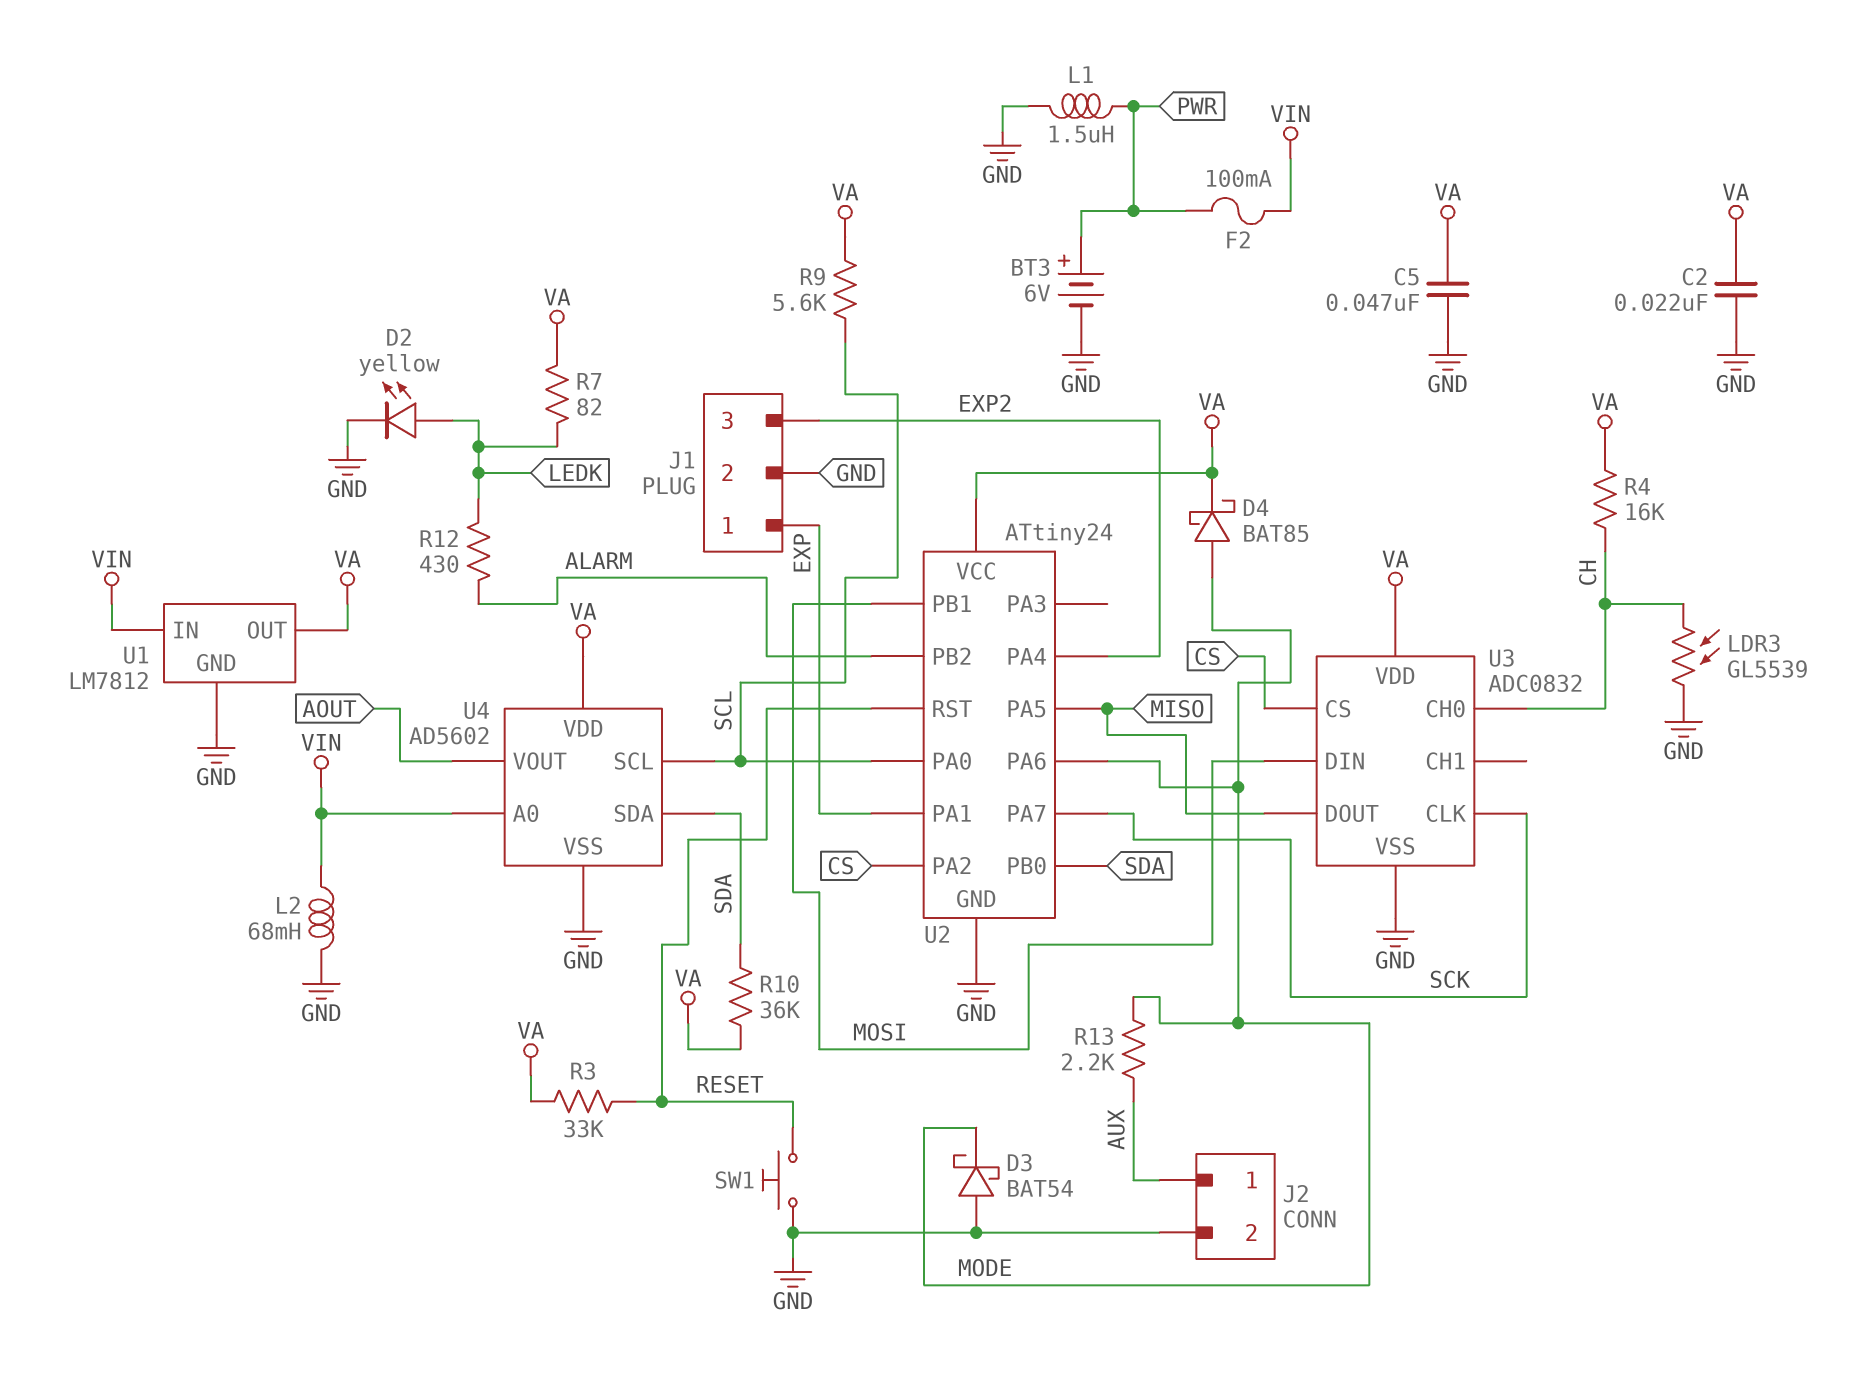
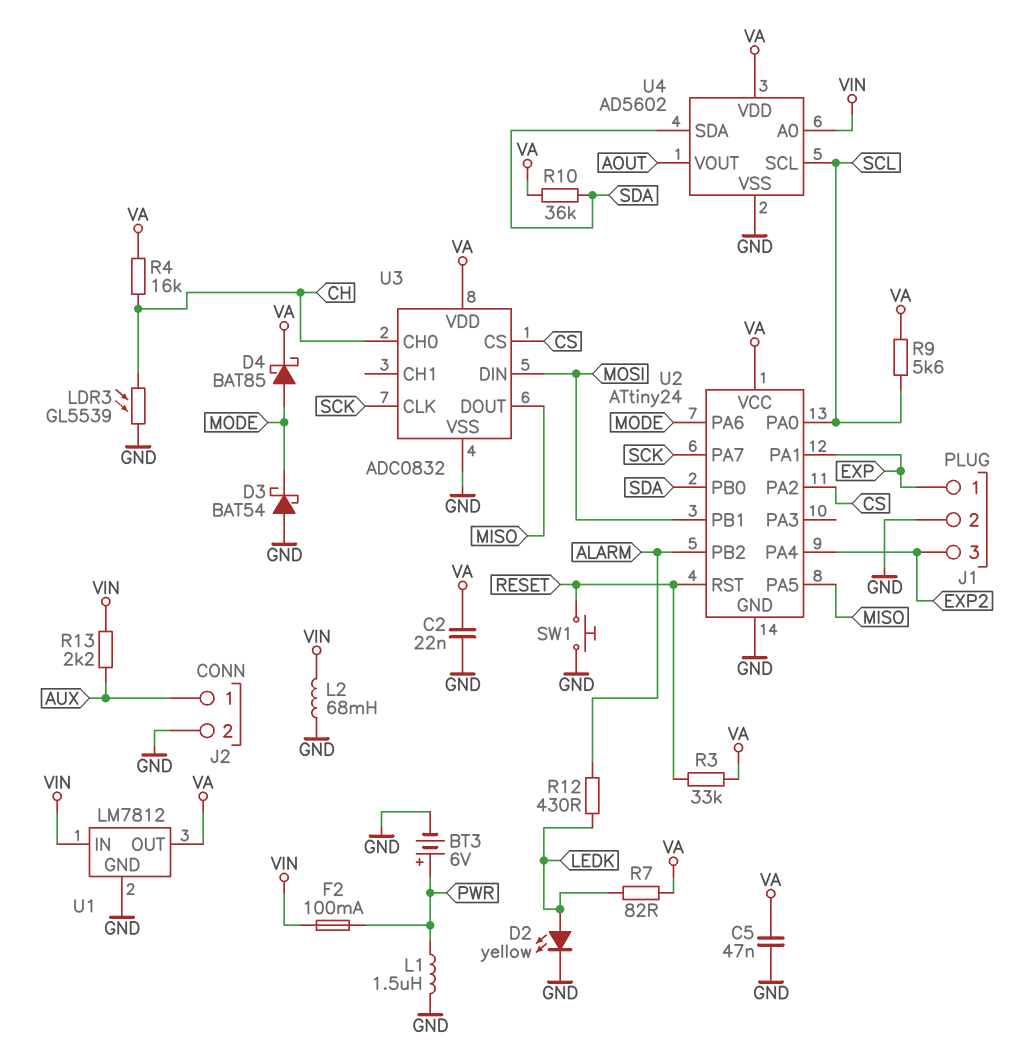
R13: 2.2k (AUX, MODE) -> 2.2k (AUX, VIN)

